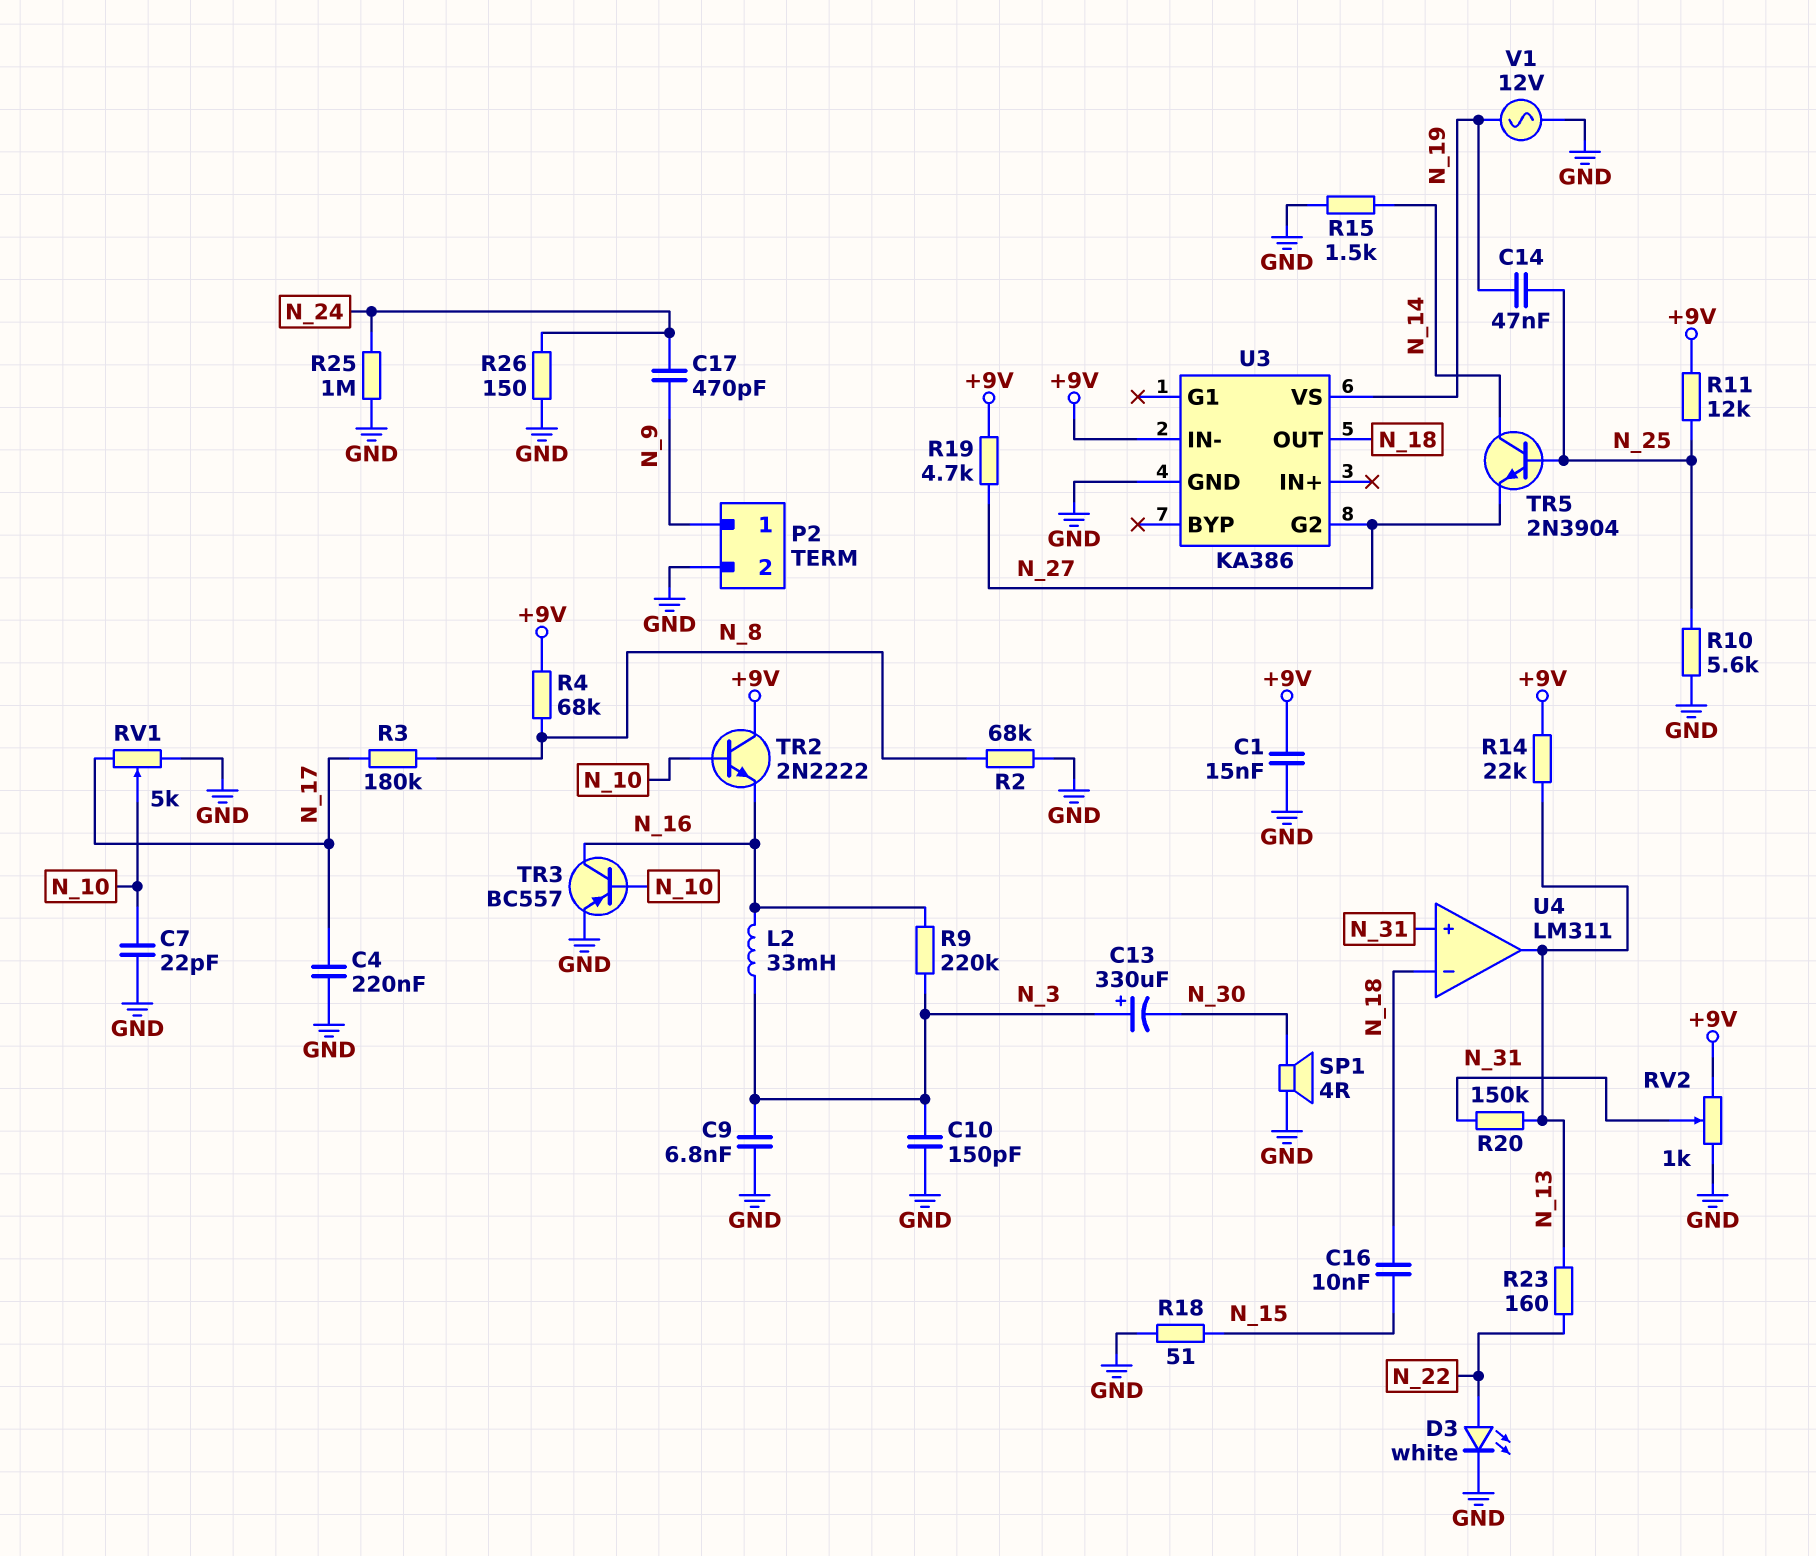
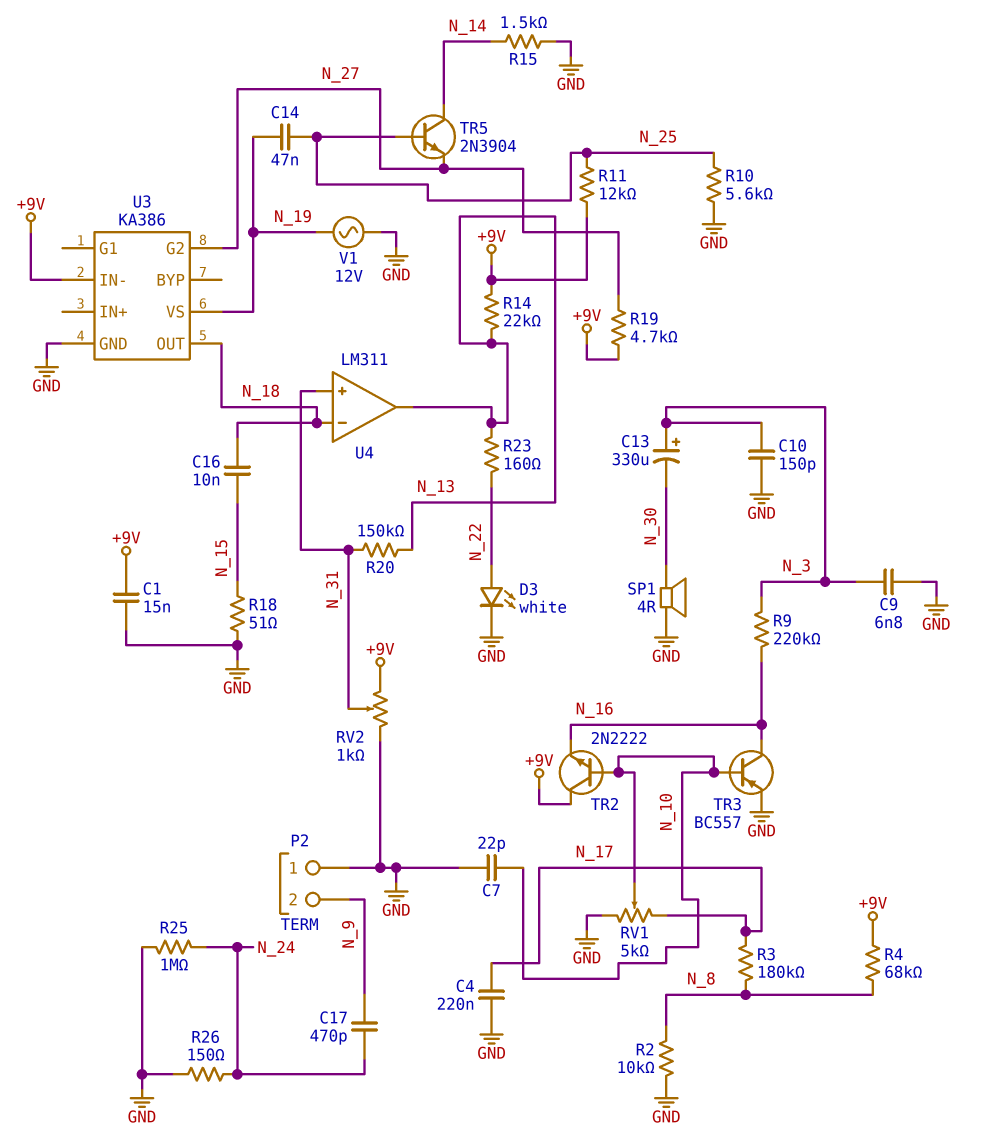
L2: 33mH (N_3, N_16) -> none
P2 pin 1: N_9 -> GND
P2 pin 2: GND -> N_9
R2: 68k (GND, N_8) -> 10k (GND, N_8)

